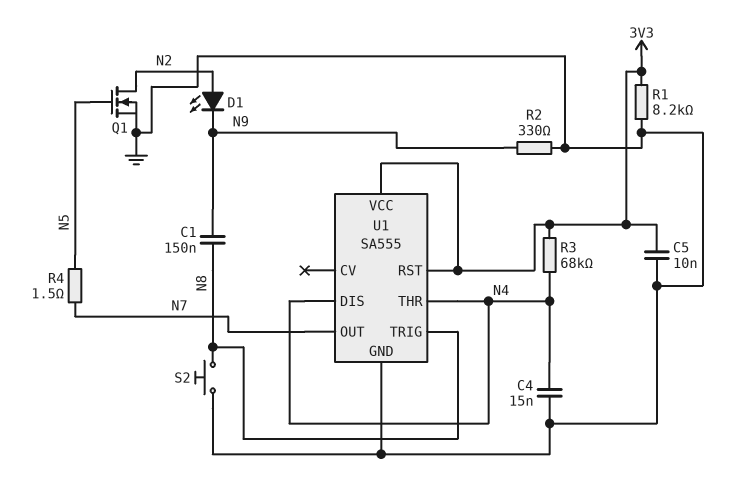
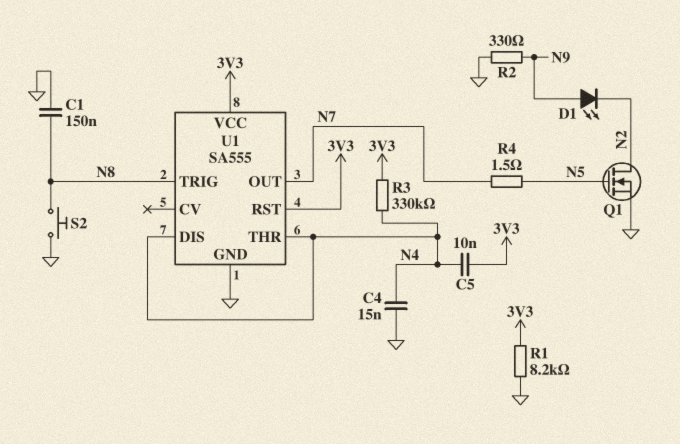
C1: 150nF (N8, N9) -> 150nF (GND, N8)
C5: 10nF (3V3, GND) -> 10nF (3V3, N4)
D1: LED (A N2, K N9) -> LED (A N9, K N2)
R3: 68k (3V3, N4) -> 330k (3V3, N4)

